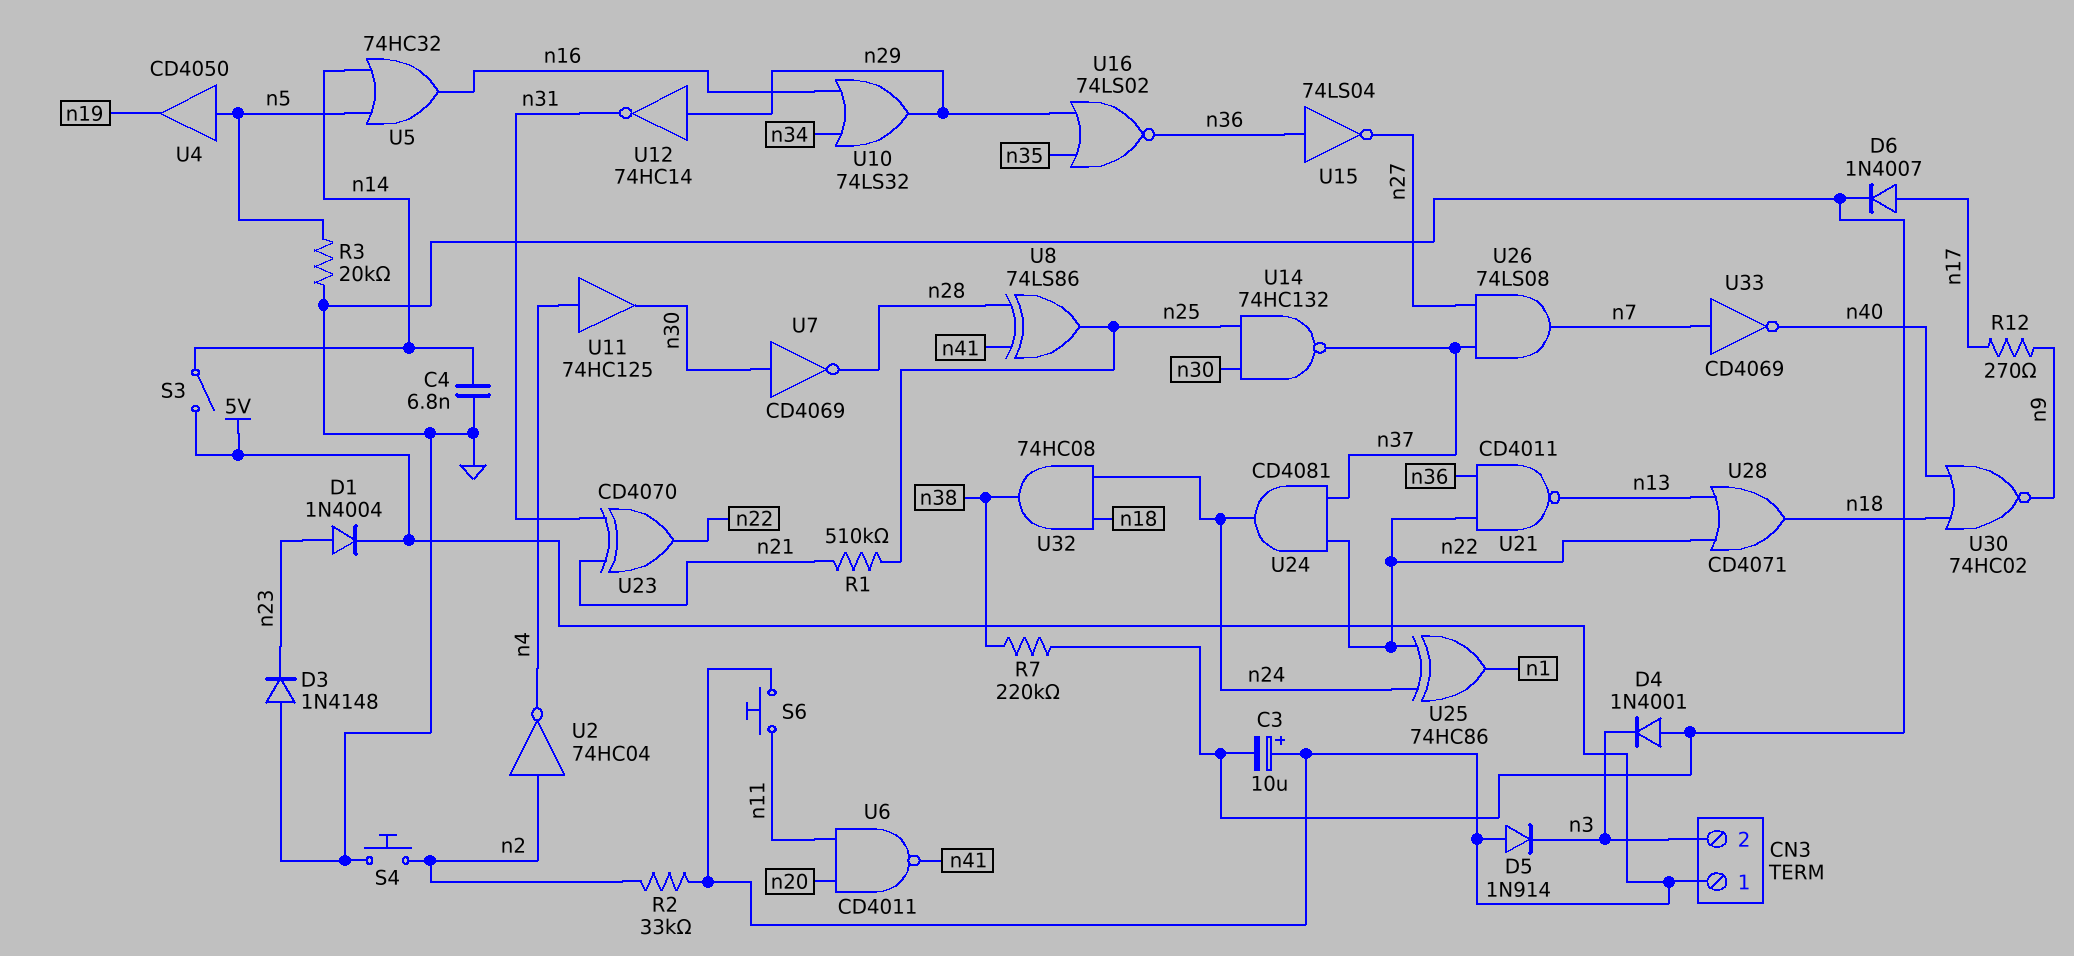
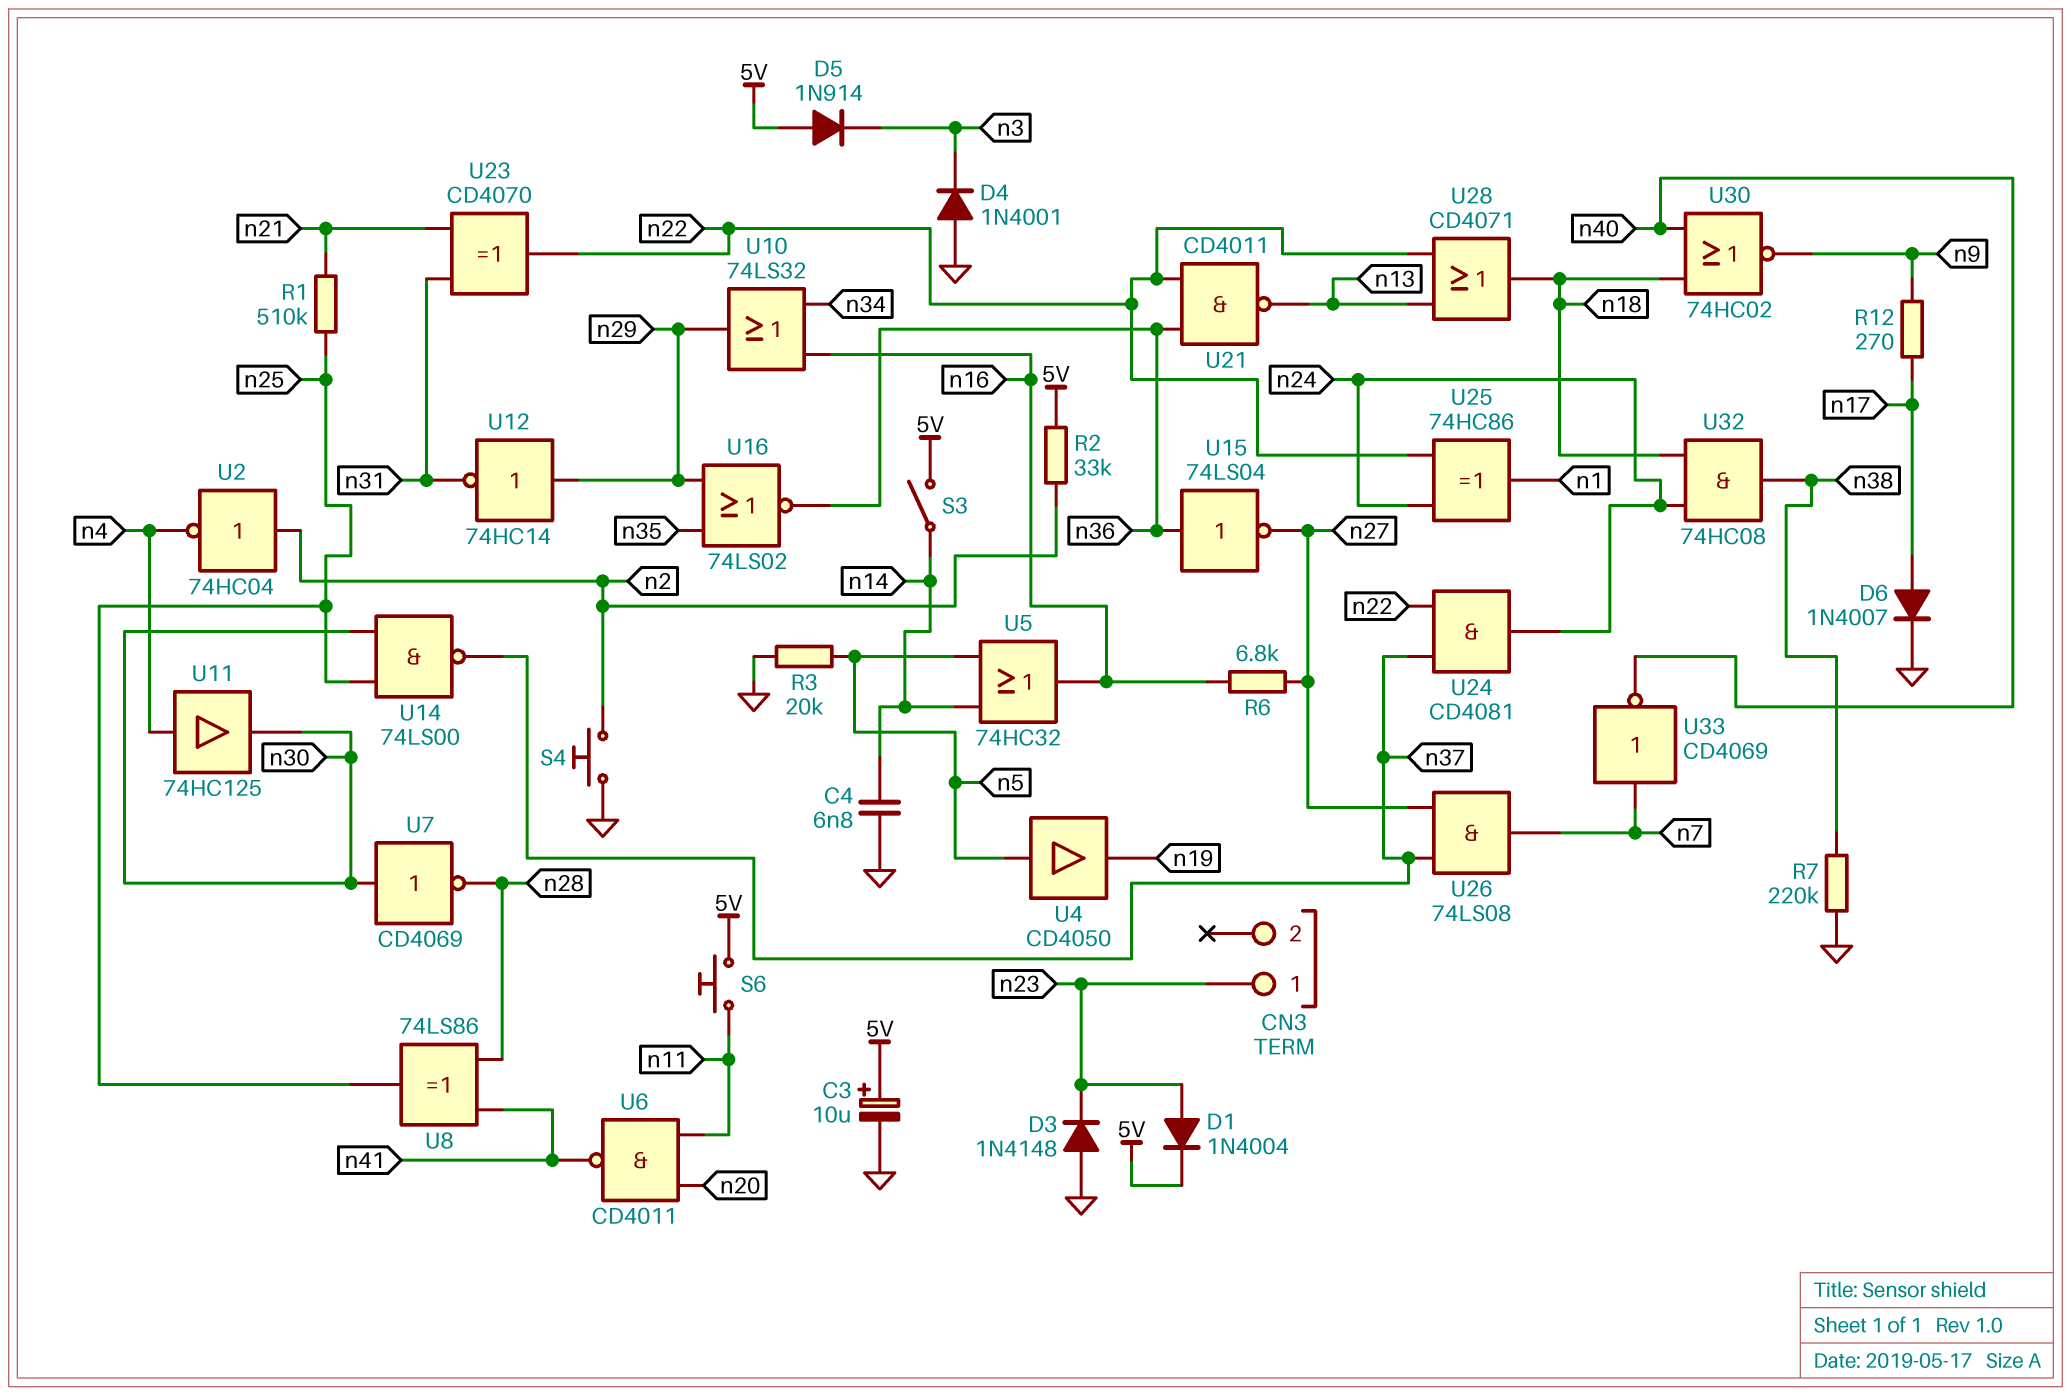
CN3 pin 1: 5V -> n23
CN3 pin 2: n3 -> none
R6: none -> 6.8k (n16, n27)
U14: NAND 74HC132 (in n25, in n30, out n37) -> NAND 74LS00 (in n25, in n30, out n37)

